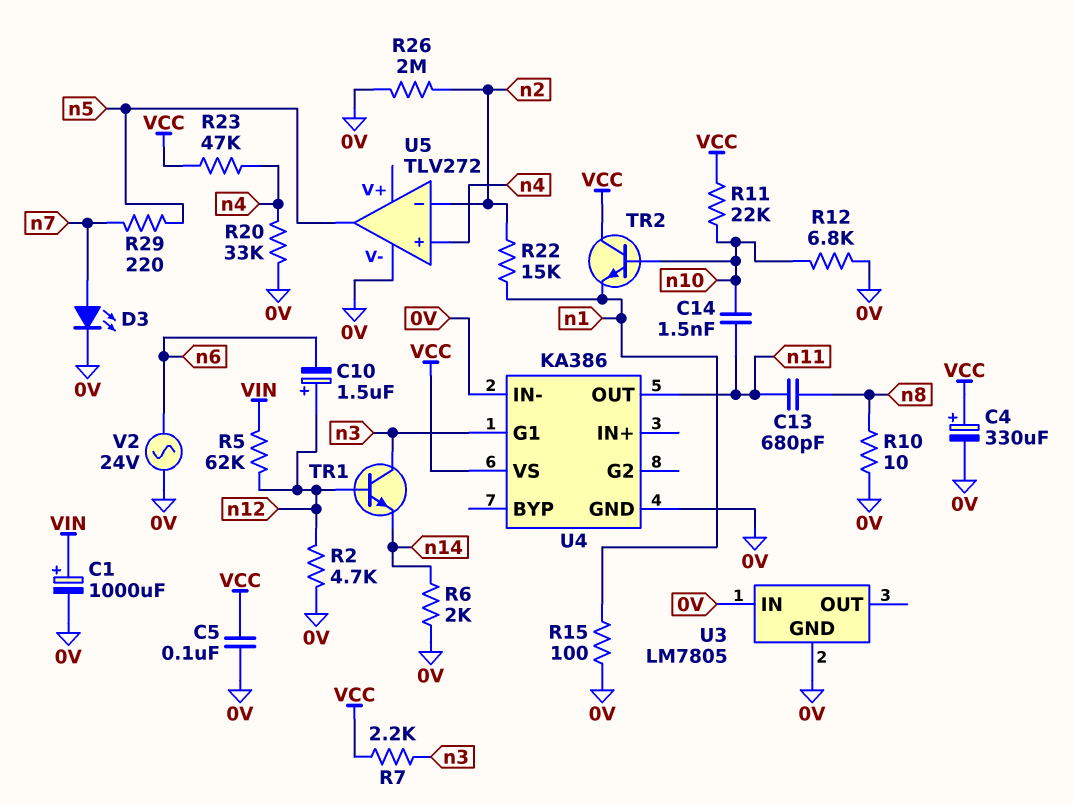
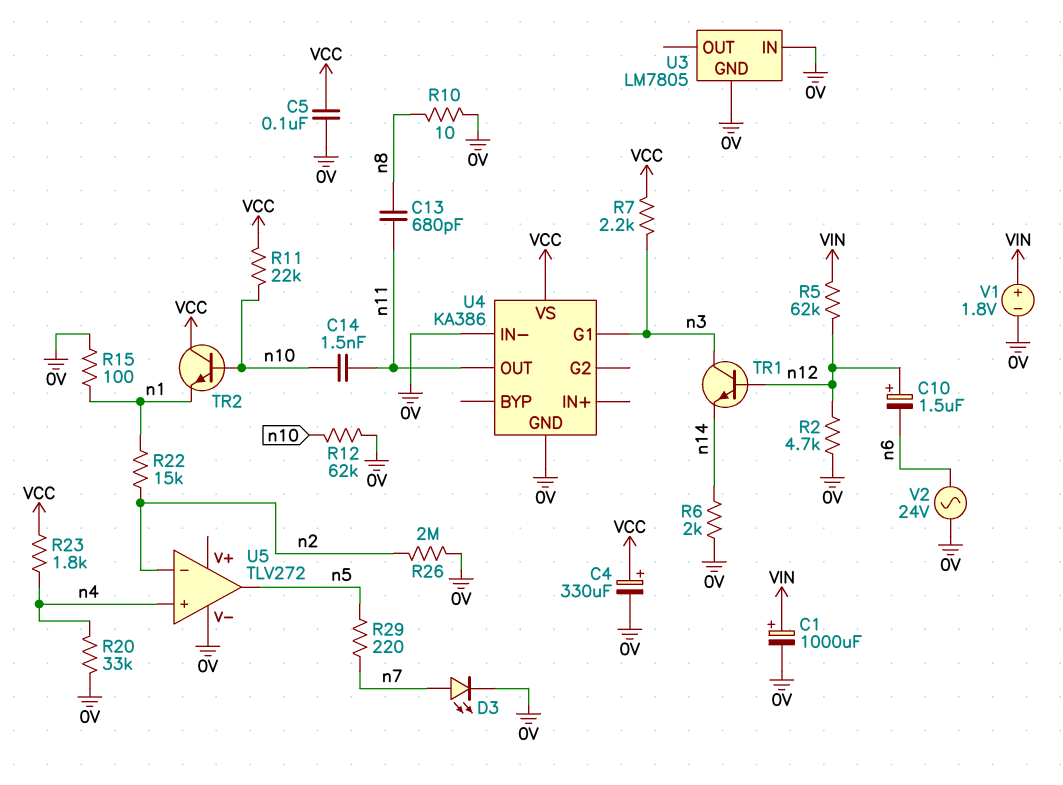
R12: 6.8k (0V, n10) -> 62k (0V, n10)
R23: 47k (VCC, n4) -> 1.8k (VCC, n4)
V1: none -> 1.8V (plus VIN, minus 0V)

